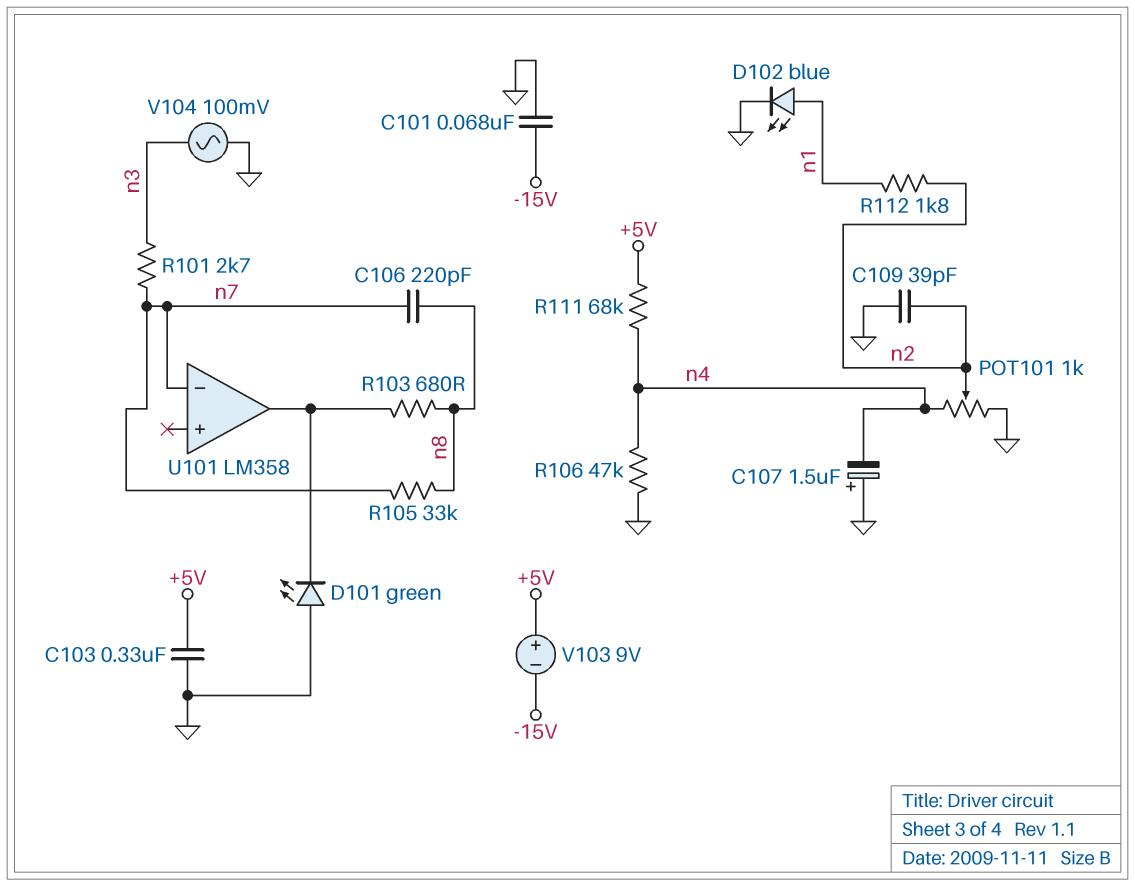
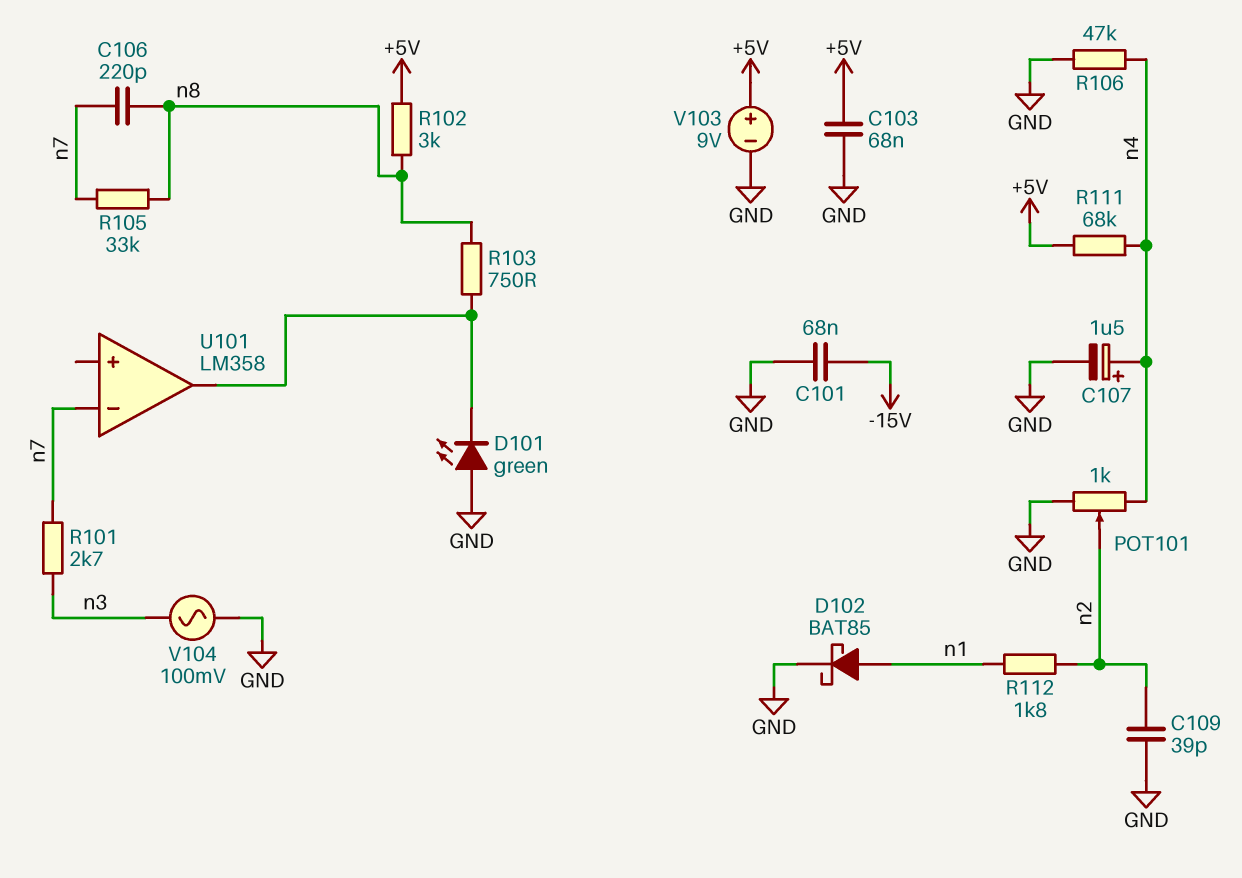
C103: 330nF (+5V, GND) -> 68nF (+5V, GND)
C107: 1.5uF (plus GND, minus n4) -> 1.5uF (plus n4, minus GND)
D102: LED blue (A n1, K GND) -> schottky BAT85 (A n1, K GND)
R102: none -> 3k (+5V, n8)
R103: 680 (U101/out, n8) -> 750 (U101/out, n8)
V103: 9V (plus +5V, minus -15V) -> 9V (plus +5V, minus GND)

